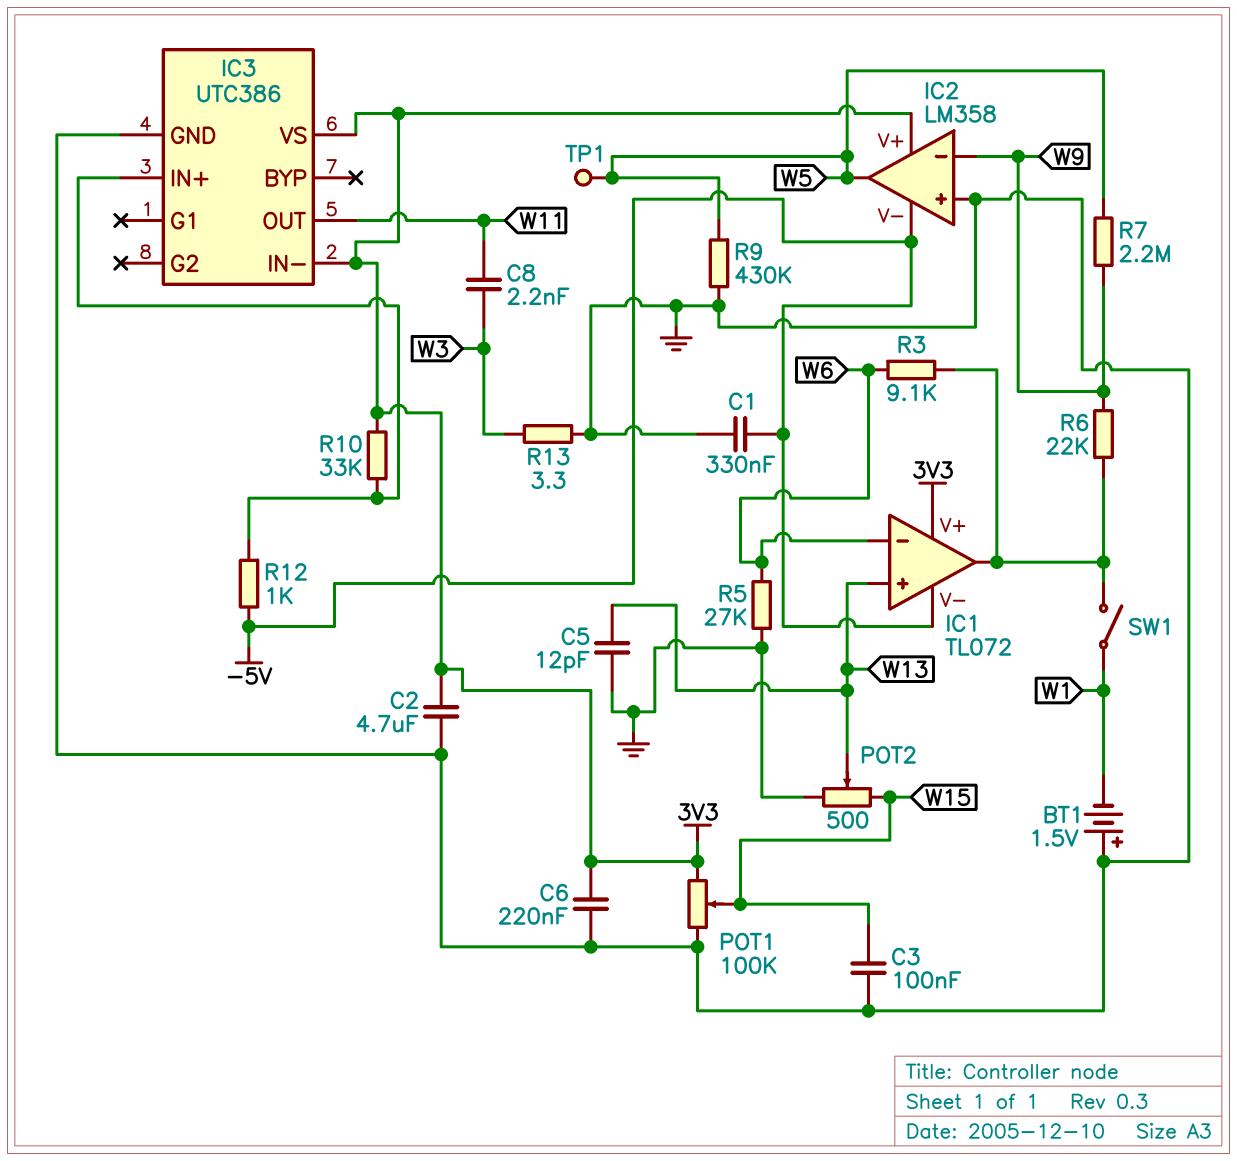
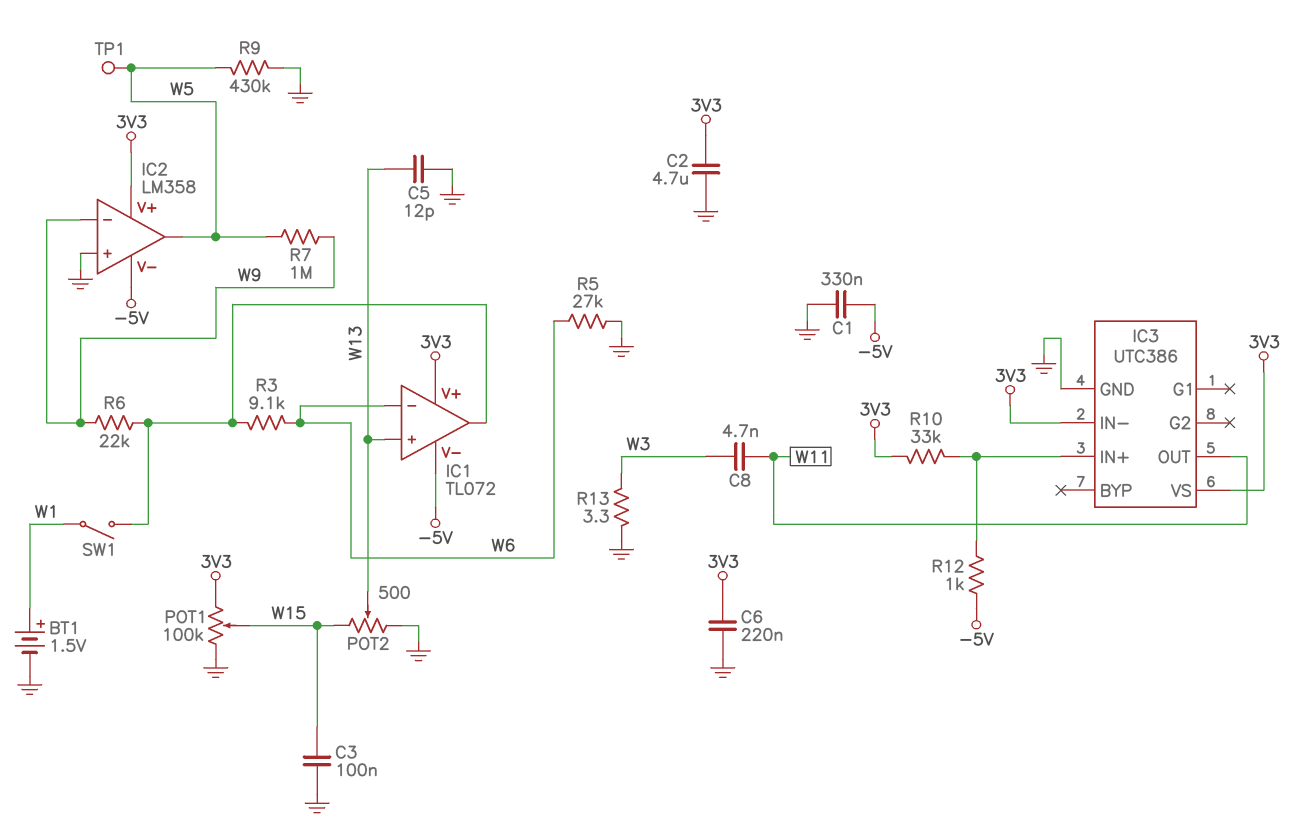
BT1: 1.5V (plus GND, minus W1) -> 1.5V (plus W1, minus GND)
C8: 2.2nF (W3, W11) -> 4.7nF (W3, W11)
R7: 2.2M (W5, W9) -> 1M (W5, W9)

